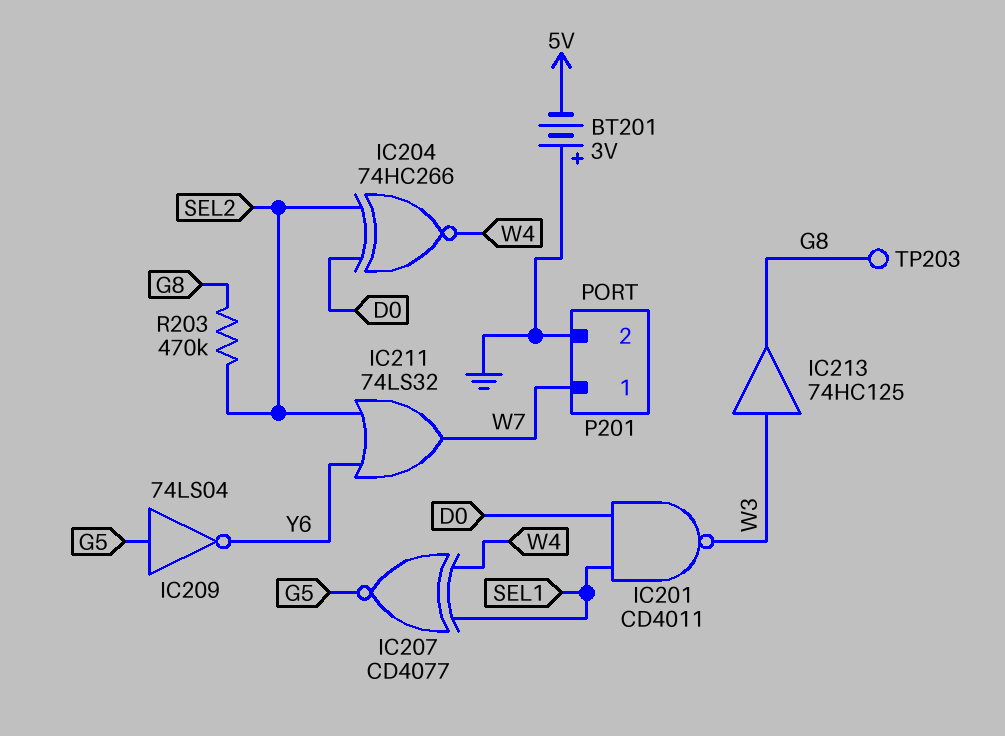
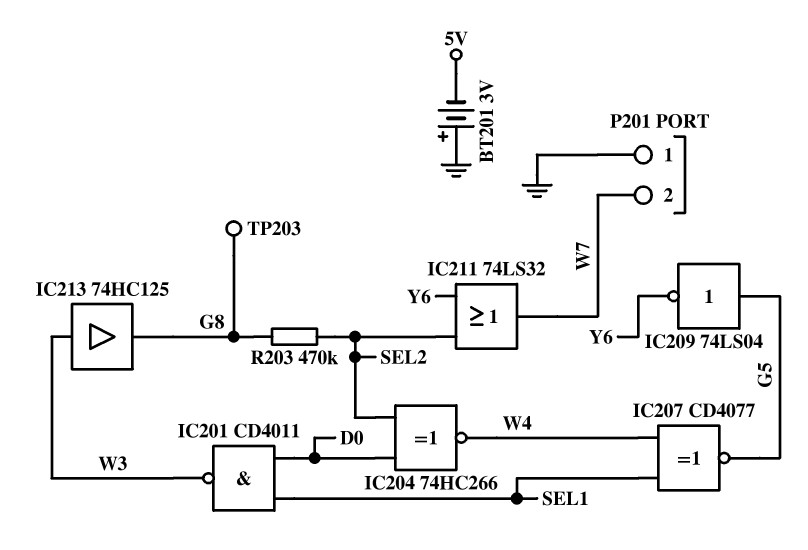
P201 pin 1: W7 -> GND
P201 pin 2: GND -> W7

